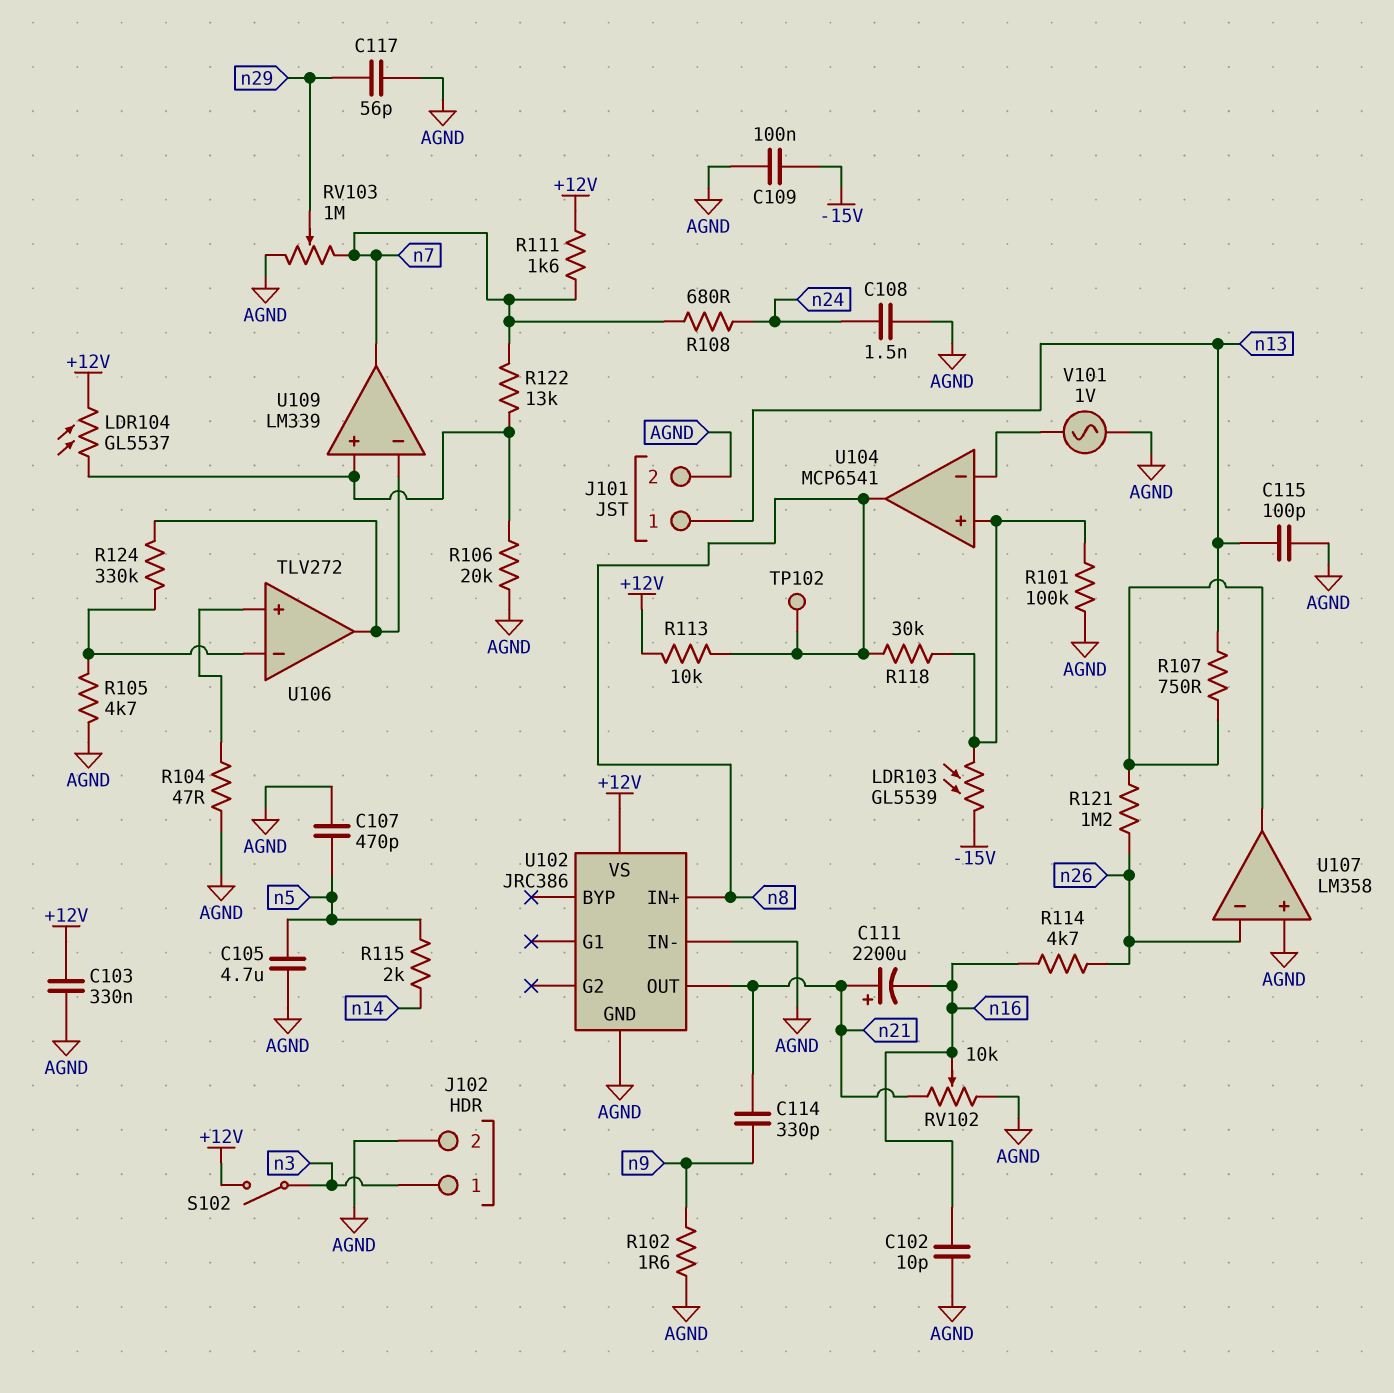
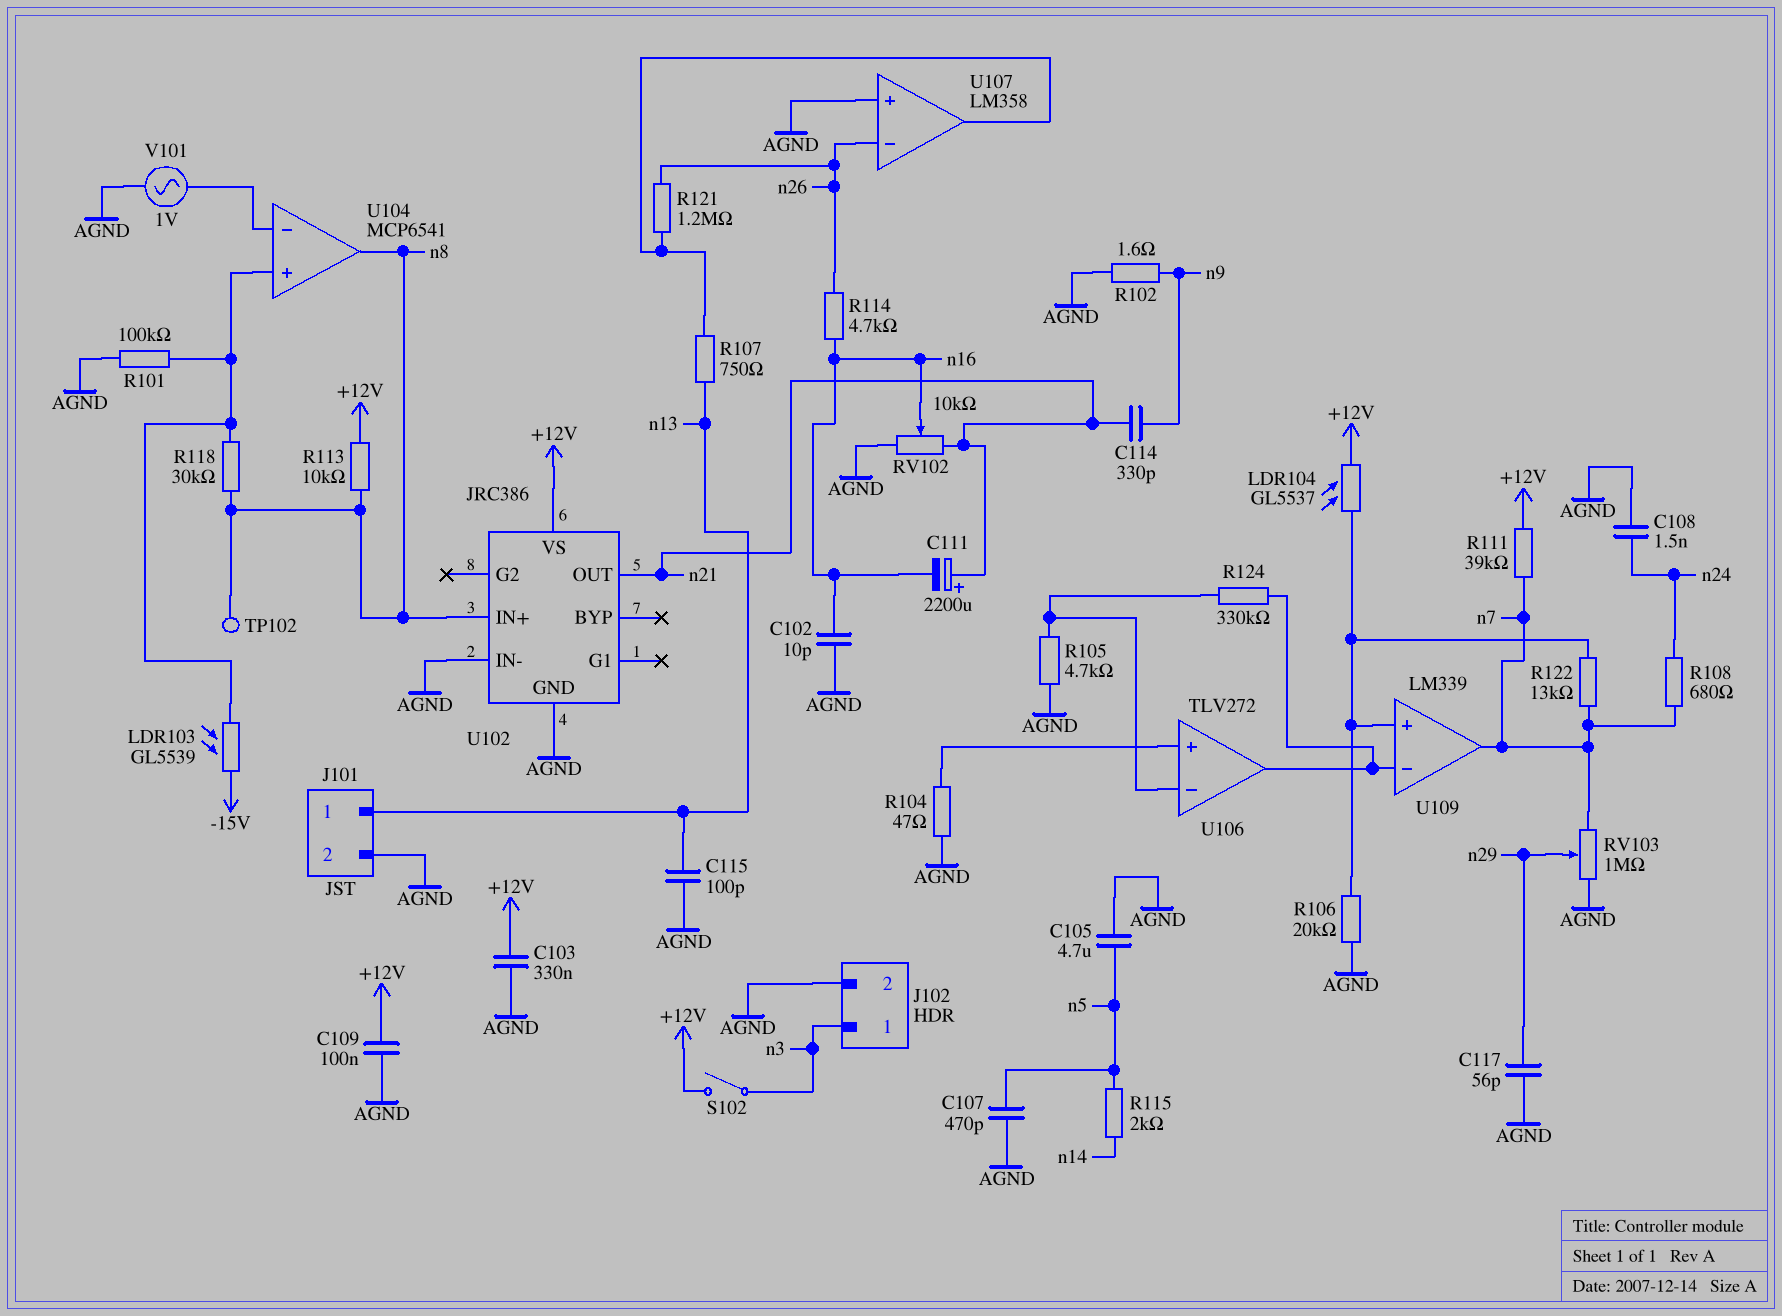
C109: 100nF (-15V, AGND) -> 100nF (+12V, AGND)
R111: 1.6k (+12V, n7) -> 39k (+12V, n7)

